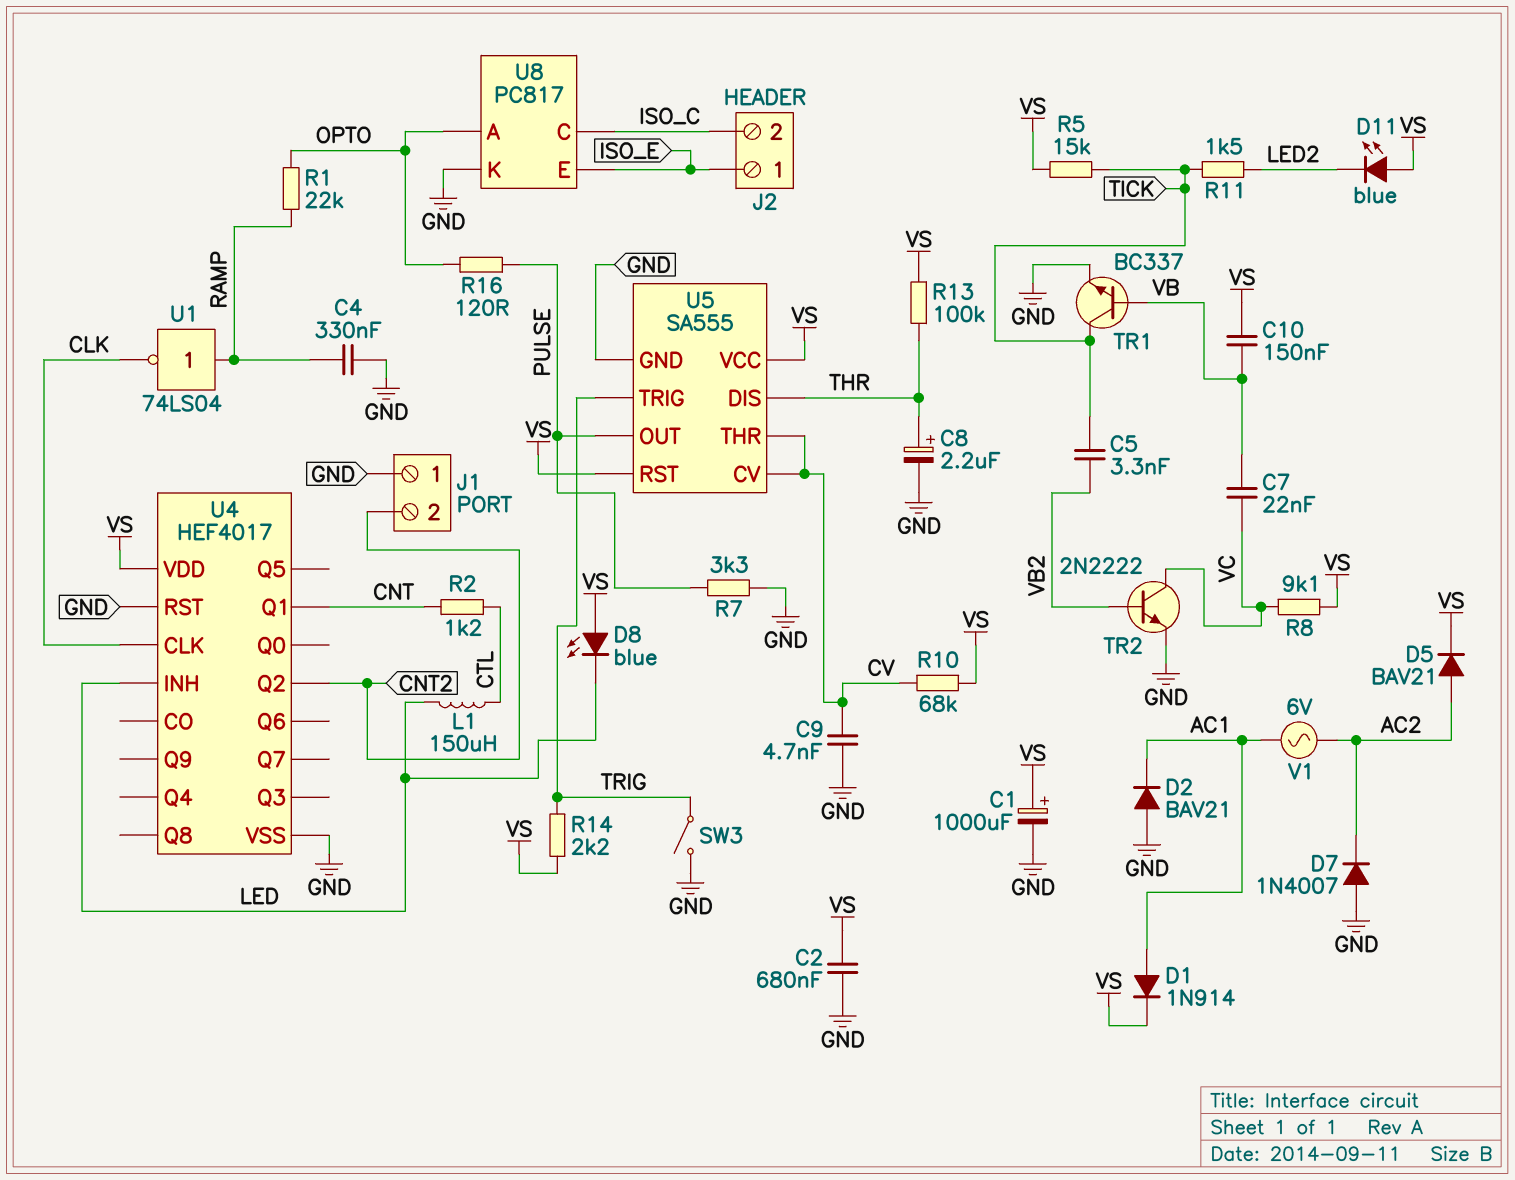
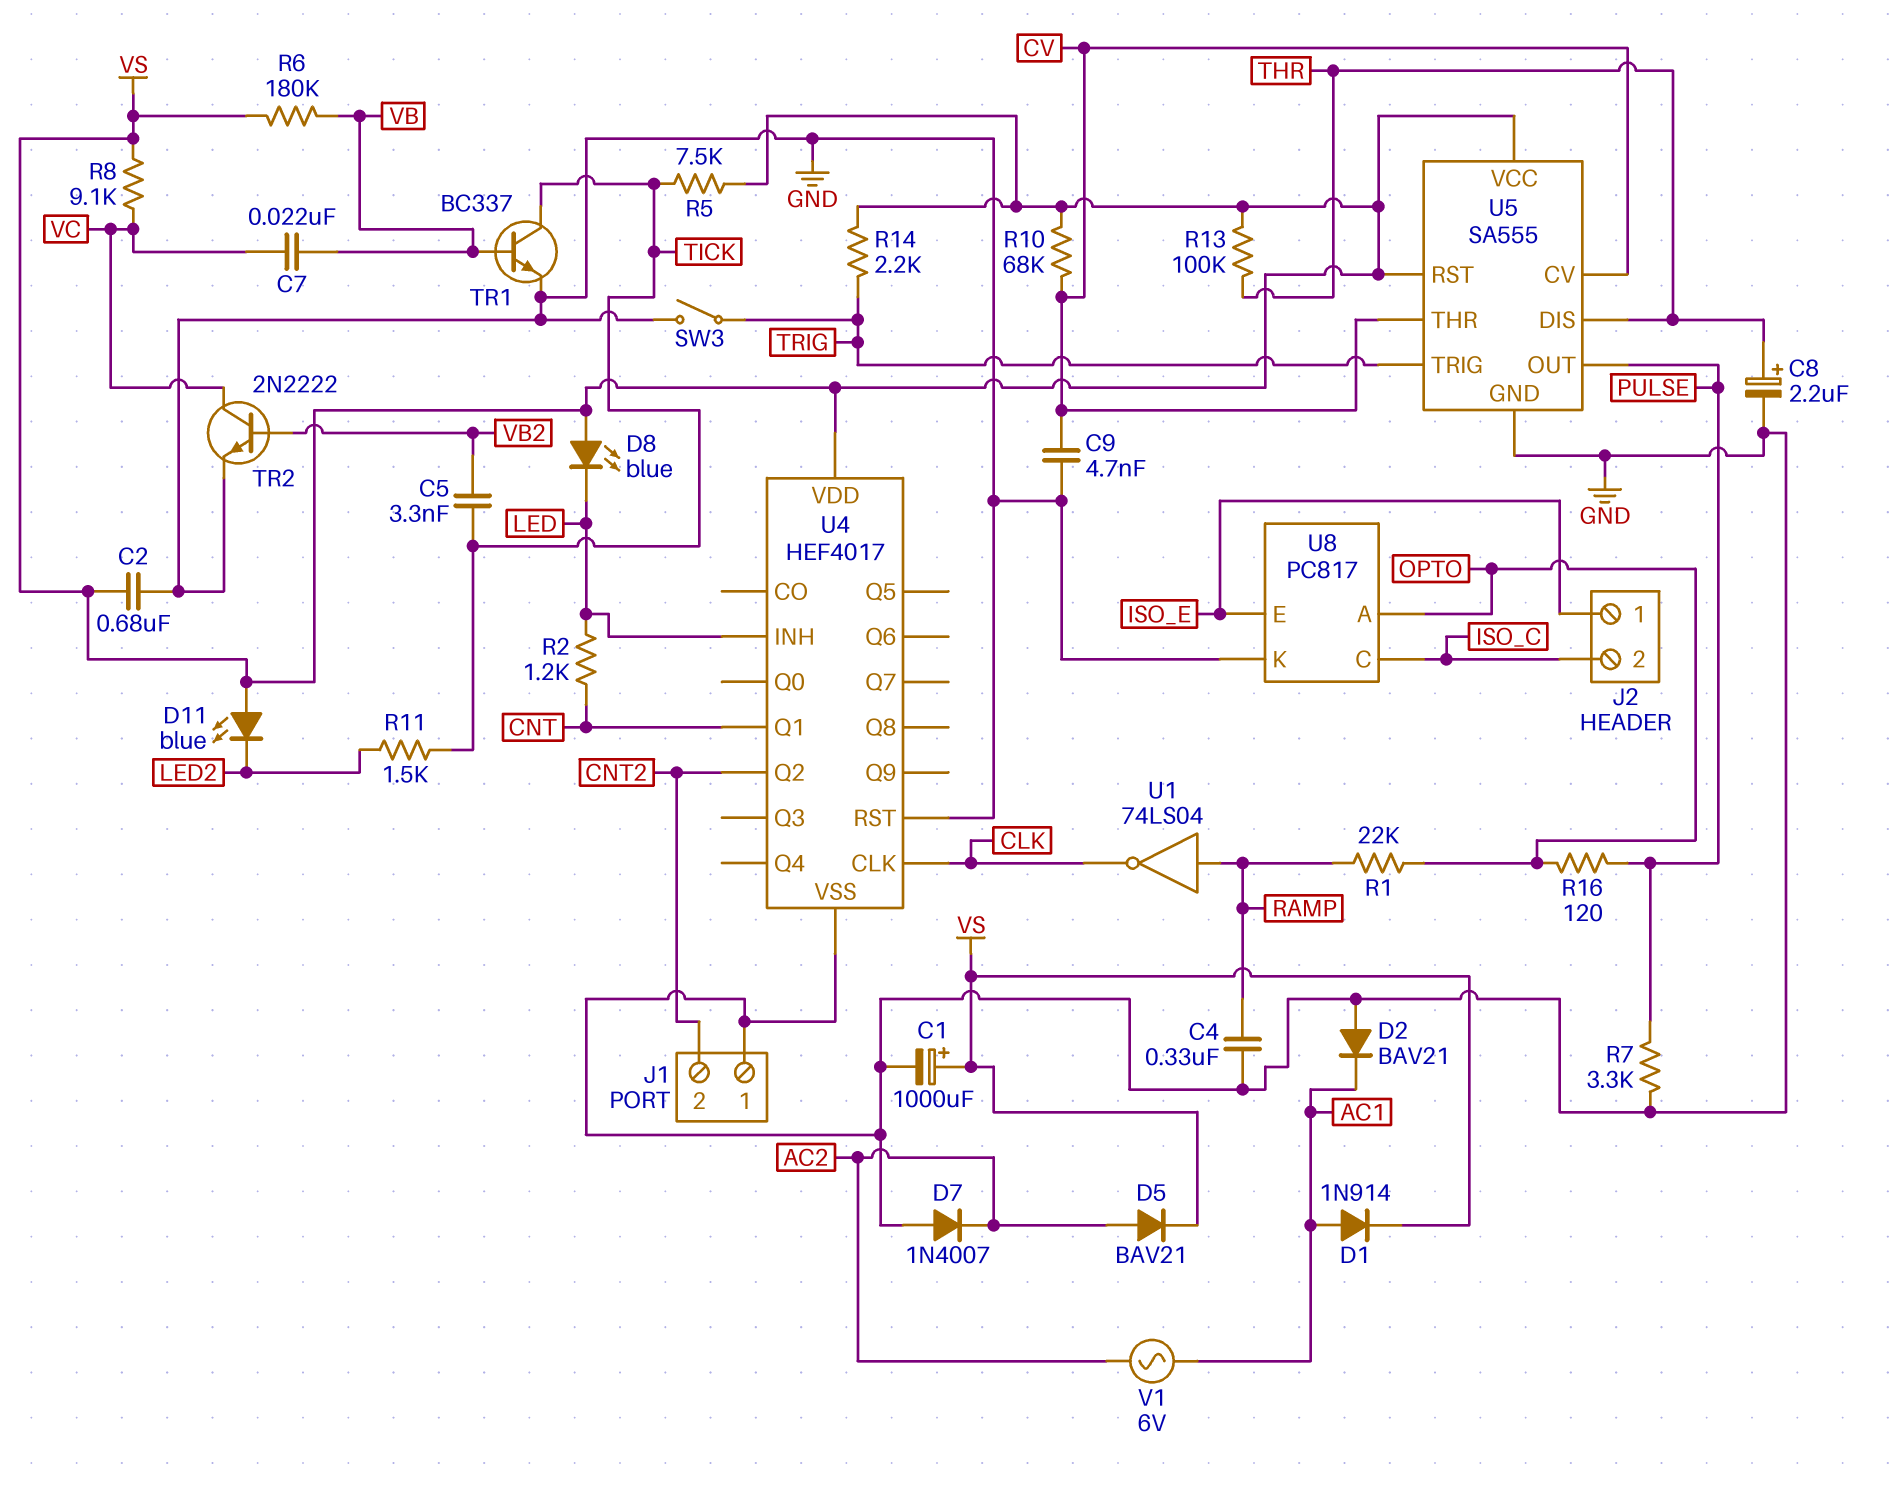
C10: 150nF (VB, VS) -> none
L1: 150uH (CTL, LED) -> none
R2: 1.2k (CNT, CTL) -> 1.2k (CNT, LED)
R5: 15k (TICK, VS) -> 7.5k (TICK, VS)
R6: none -> 180k (VB, VS)

